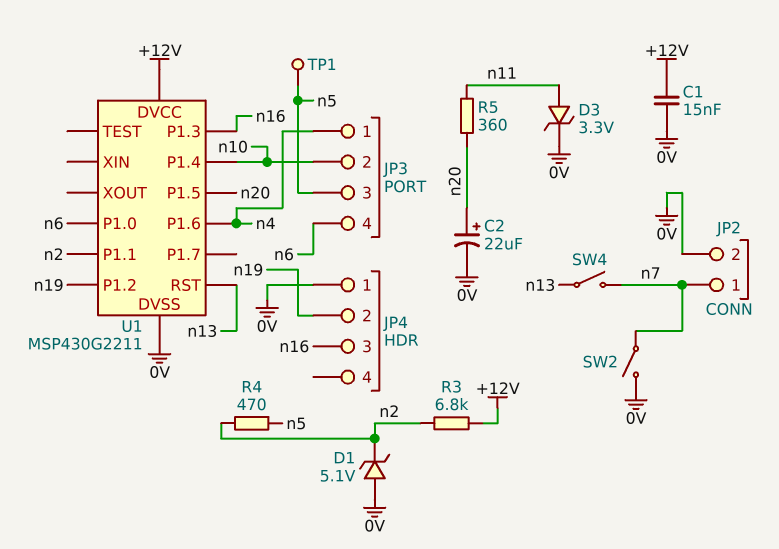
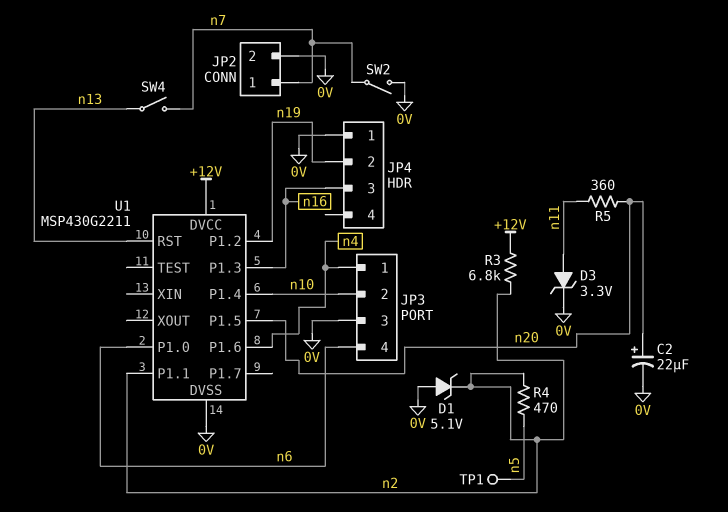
C1: 15nF (+12V, 0V) -> none
JP3 pin 3: n5 -> 0V

